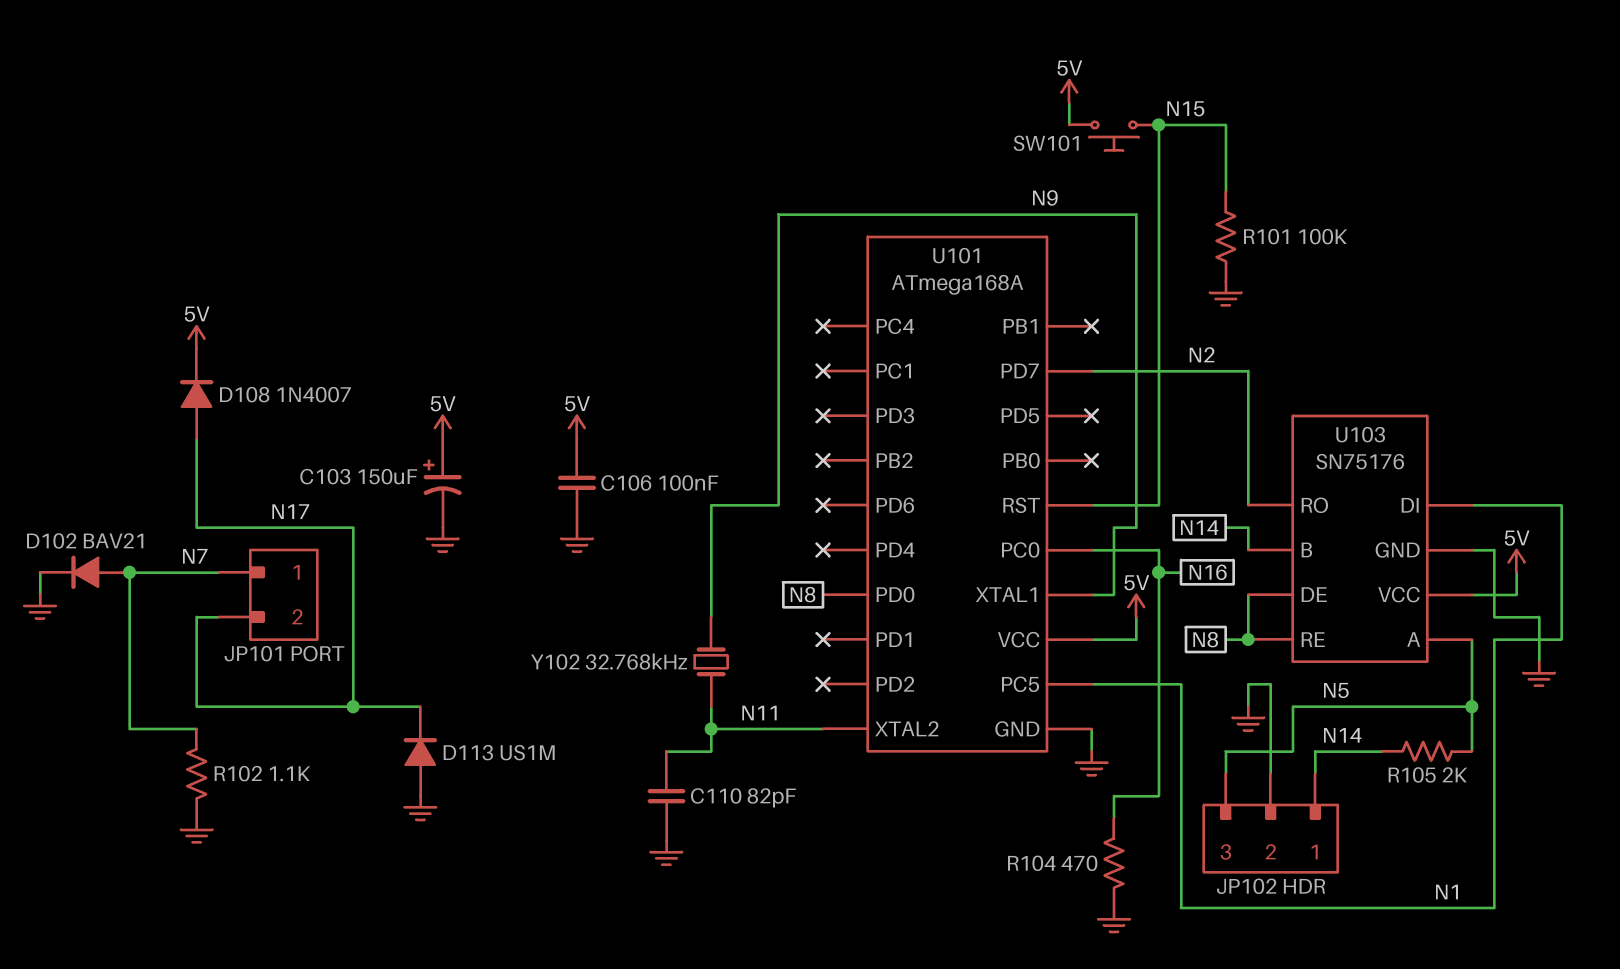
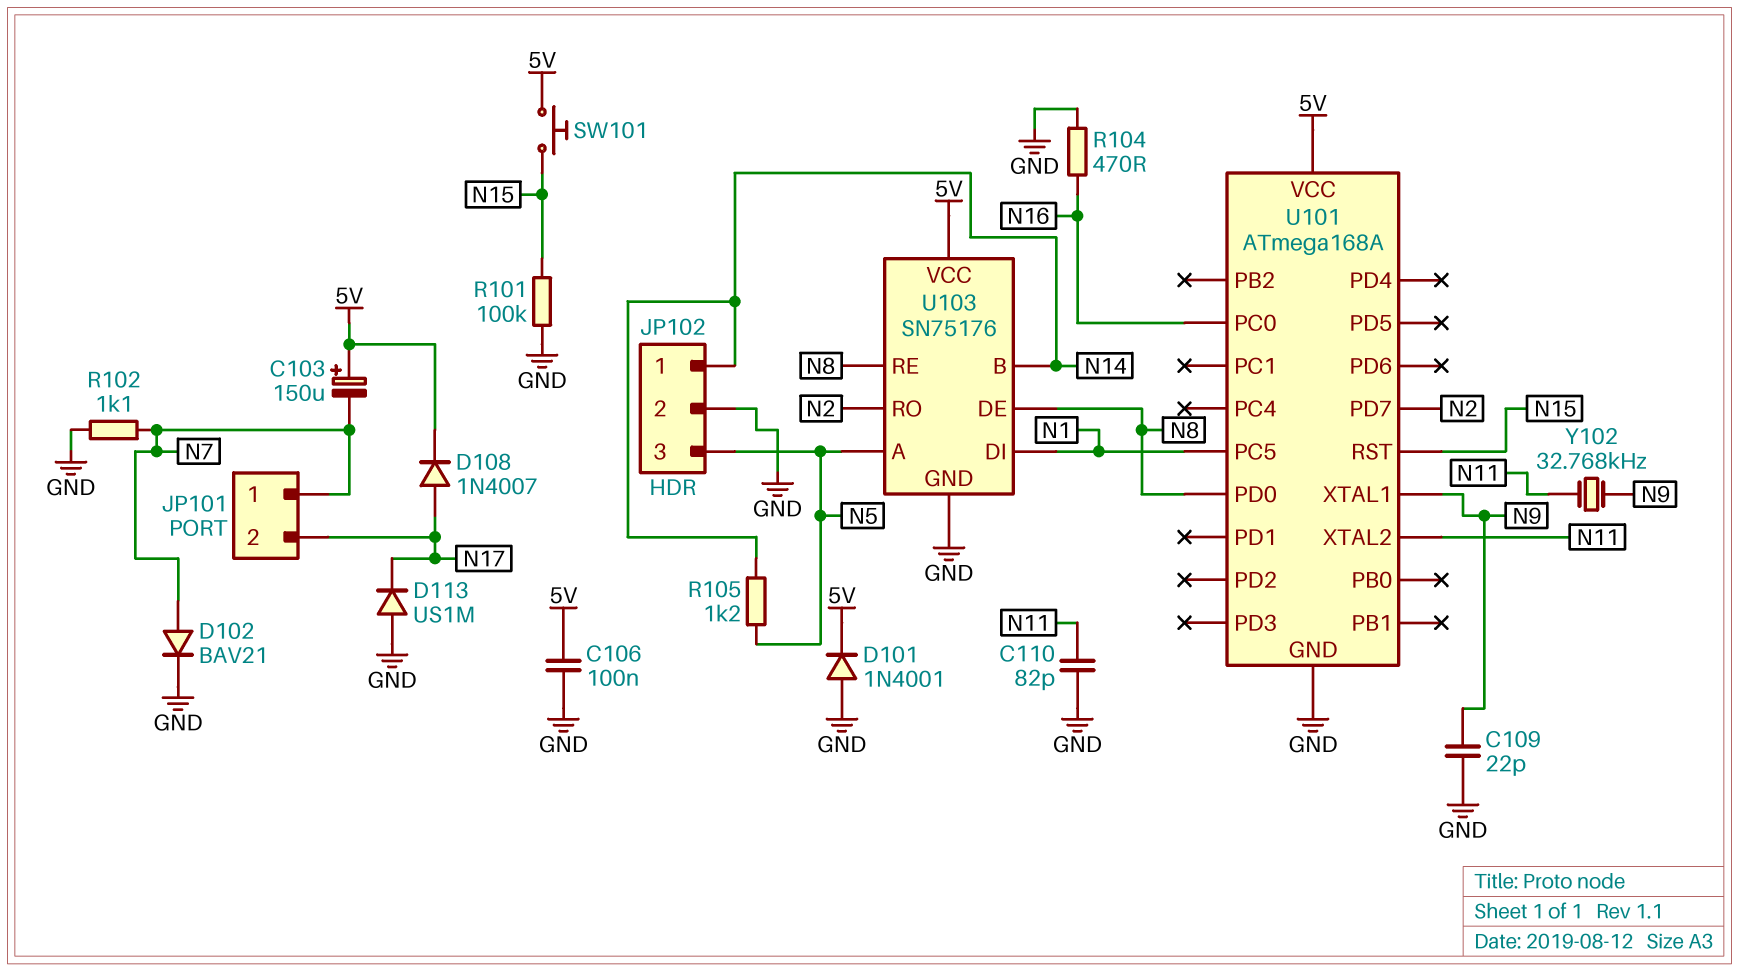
C103: 150uF (plus 5V, minus GND) -> 150uF (plus 5V, minus N7)
C109: none -> 22pF (GND, N9)
D101: none -> diode 1N4001 (A GND, K 5V)
R105: 2k (N5, N14) -> 1.2k (N5, N14)

